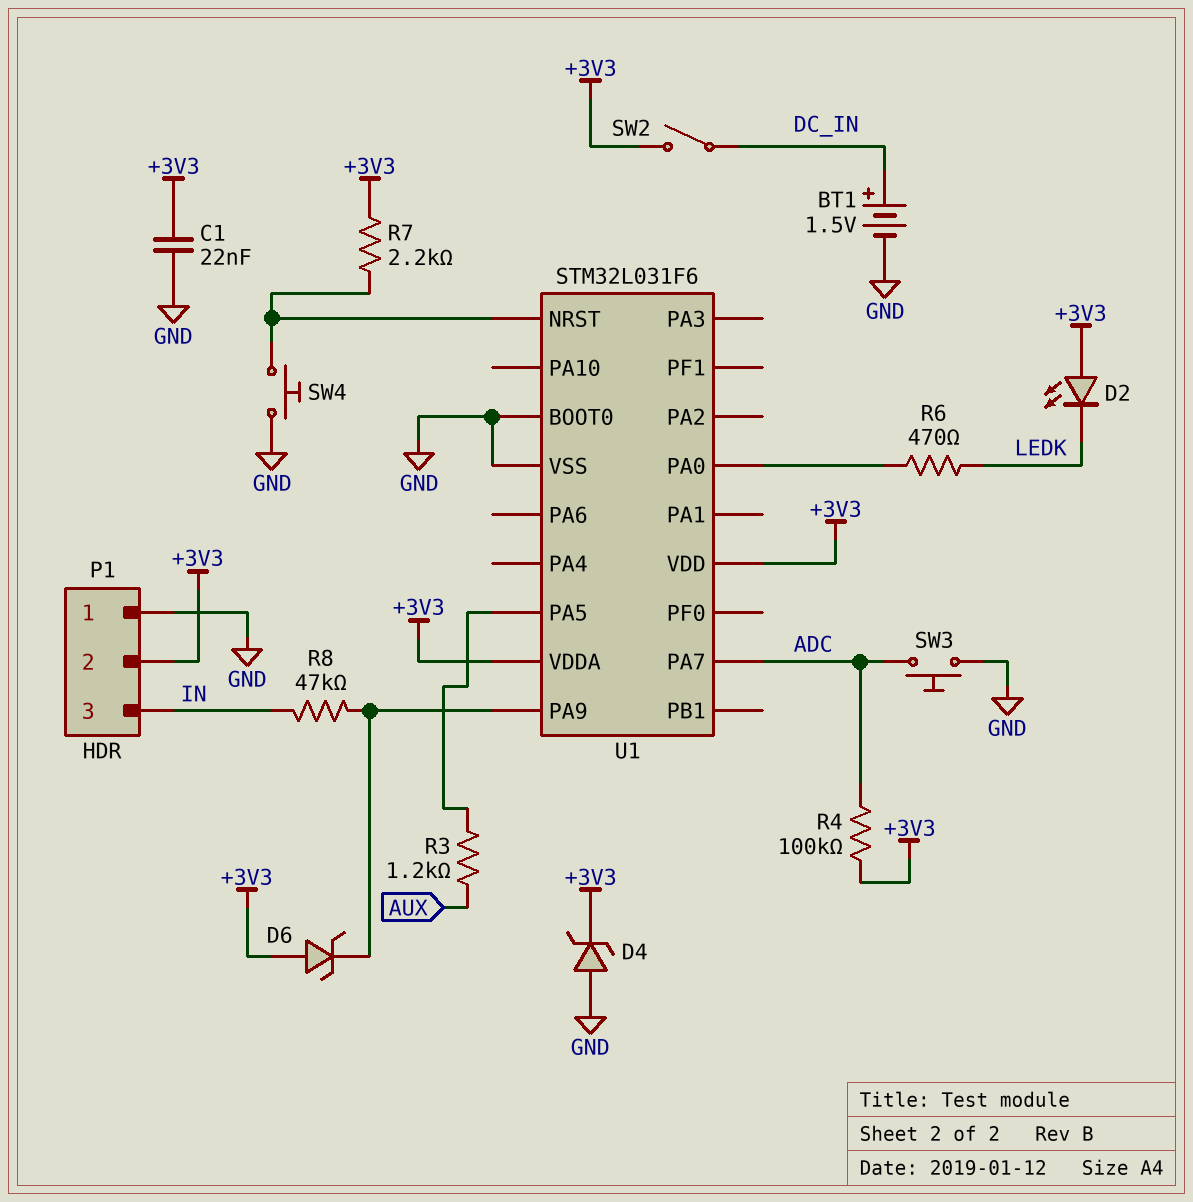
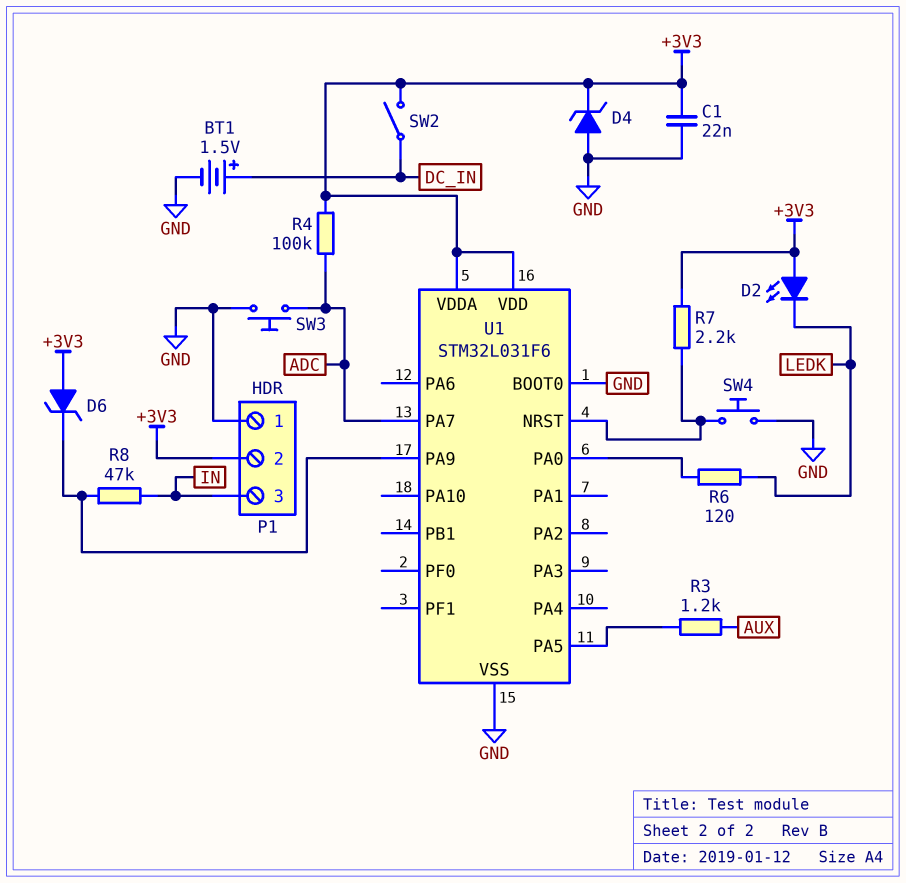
R6: 470 (LEDK, U1/PA0) -> 120 (LEDK, U1/PA0)

